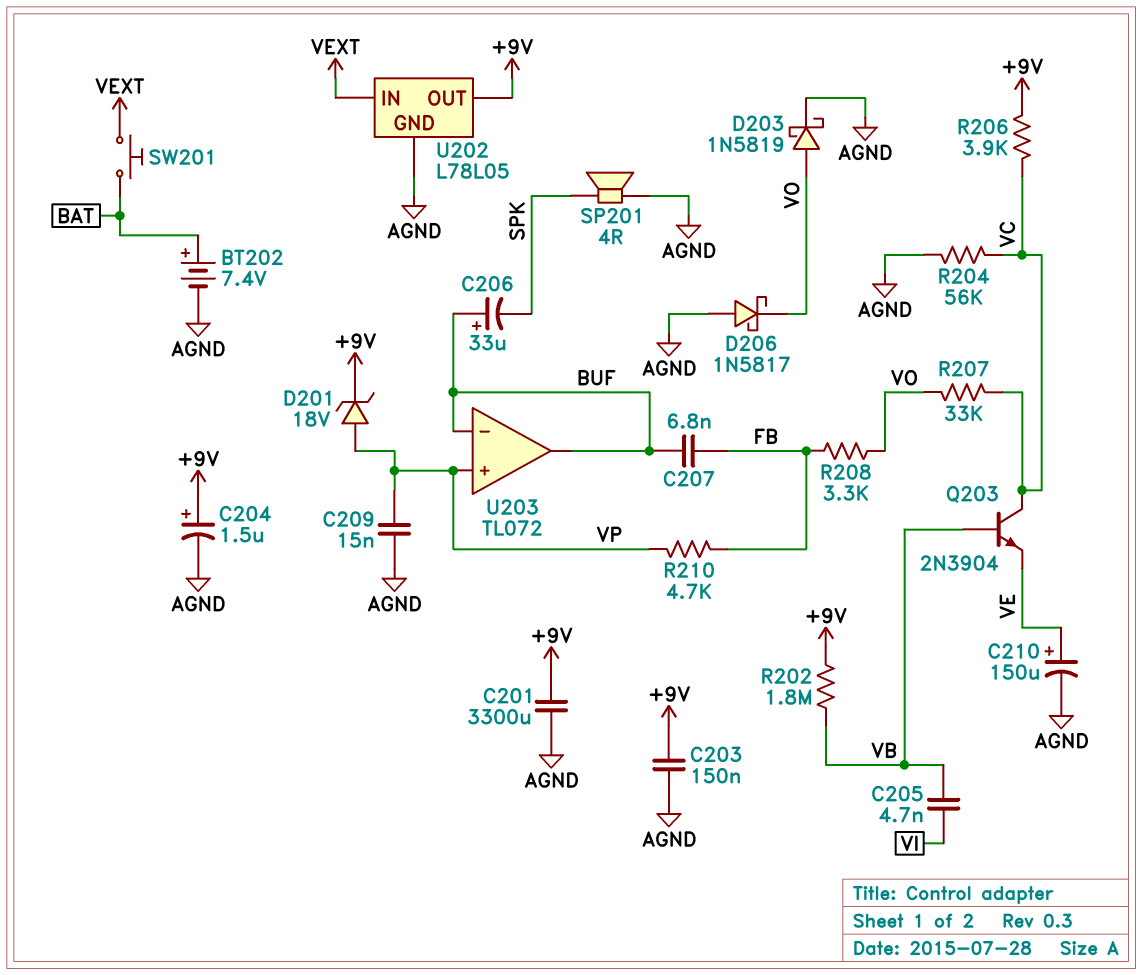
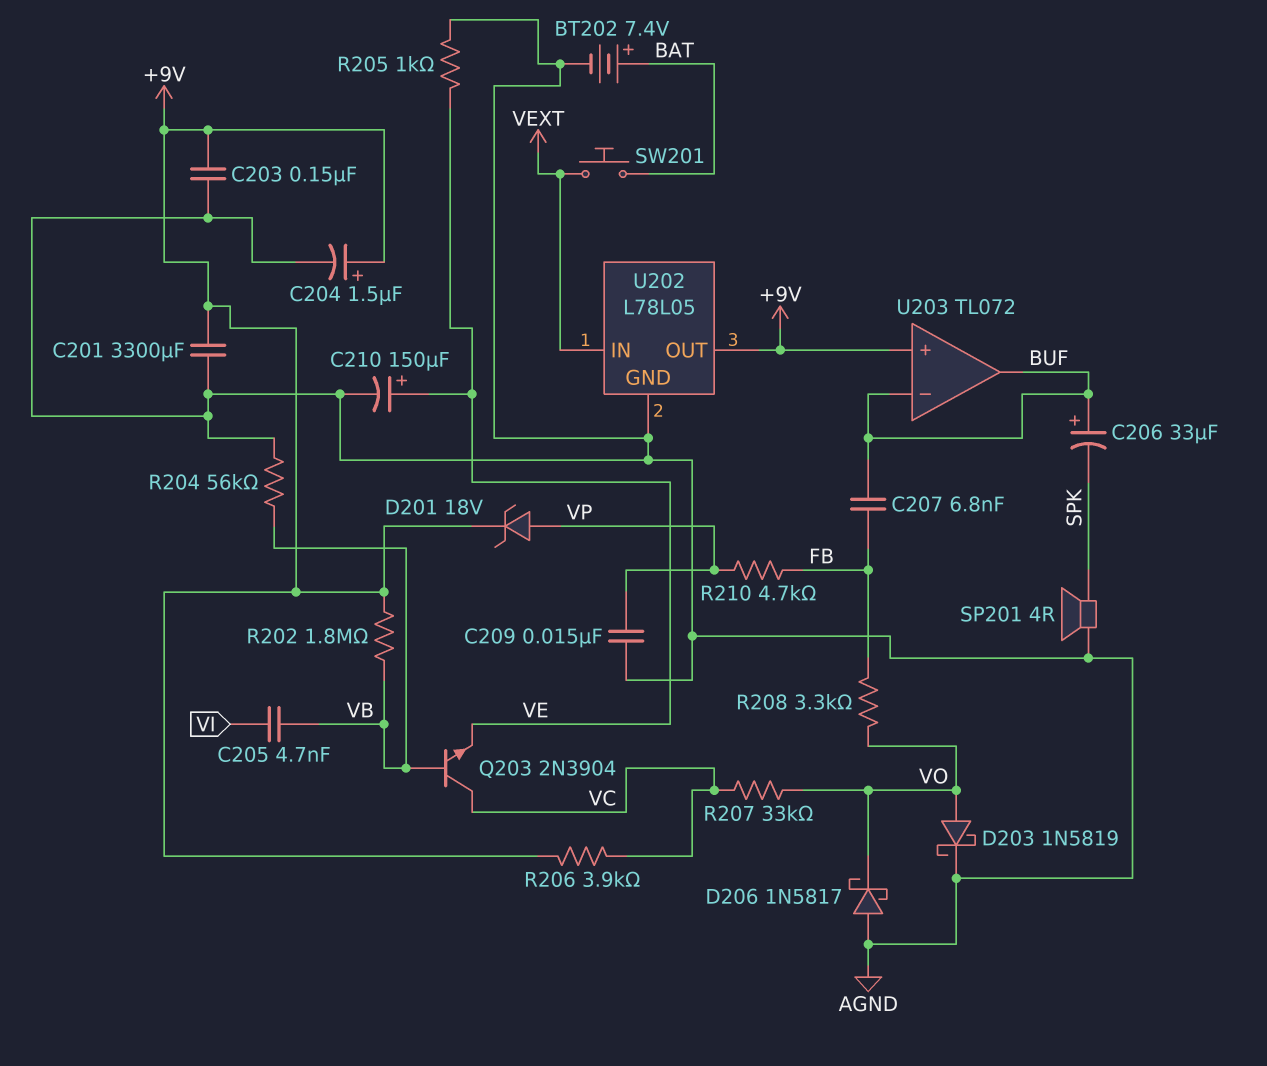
R204: 56k (AGND, VC) -> 56k (AGND, VB)
R205: none -> 1k (AGND, VE)
U203 pin in+: VP -> +9V

